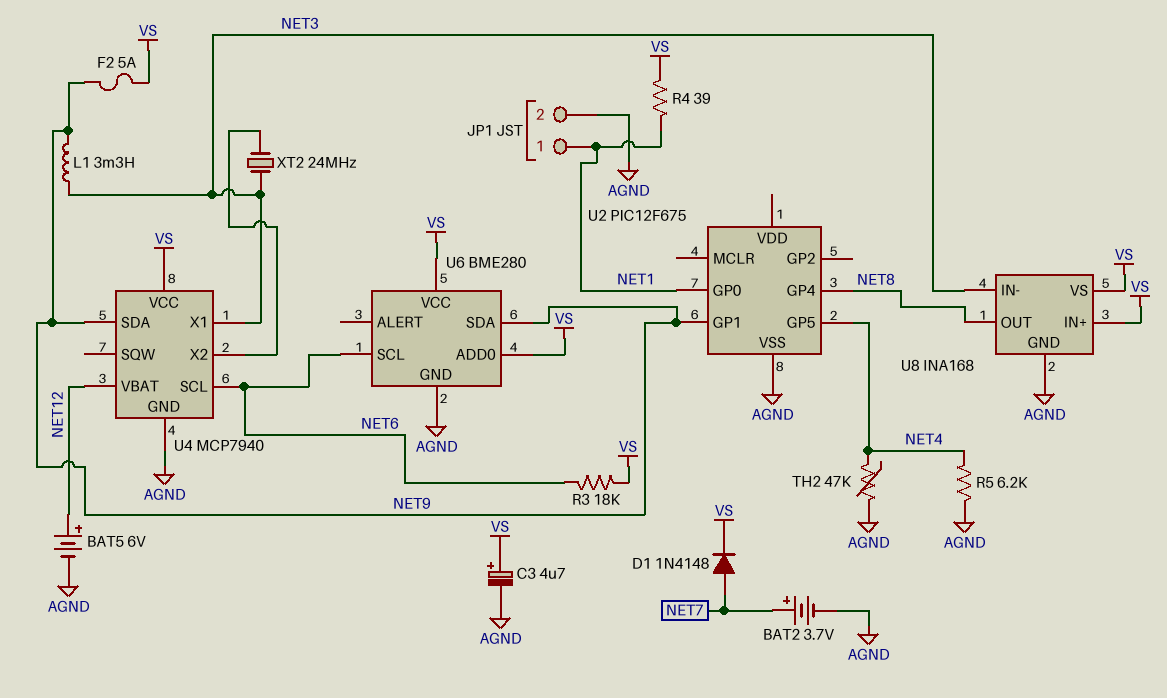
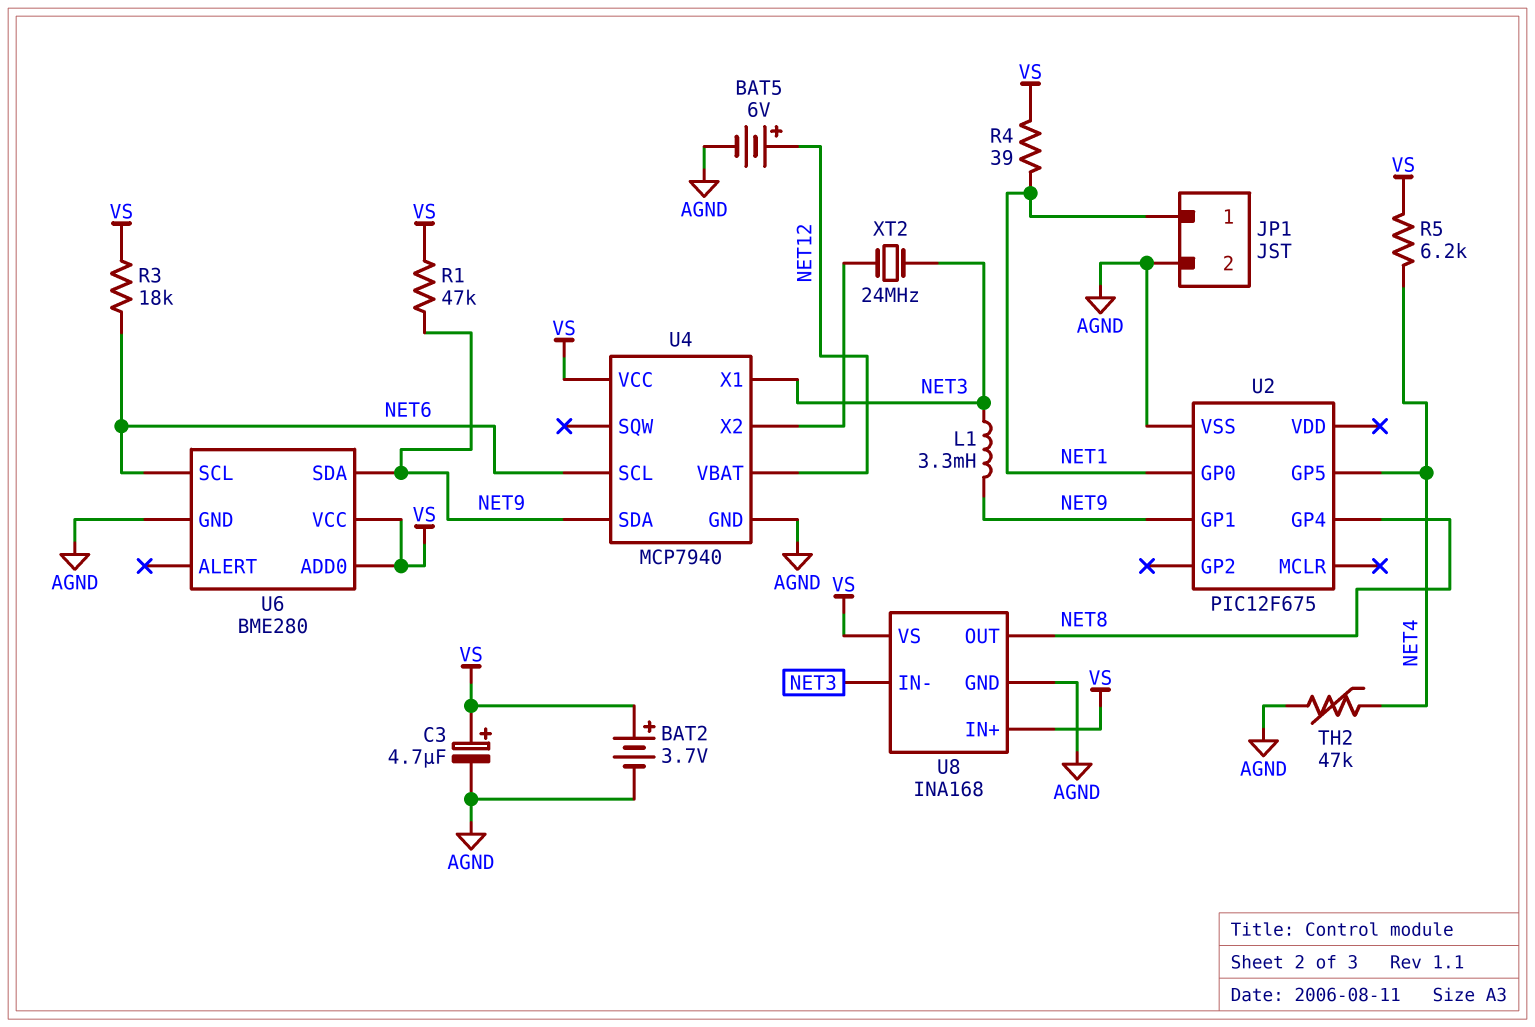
BAT2: 3.7V (plus NET7, minus AGND) -> 3.7V (plus VS, minus AGND)
D1: diode 1N4148 (A NET7, K VS) -> none
F2: 5A (NET9, VS) -> none
R1: none -> 47k (NET9, VS)
R5: 6.2k (AGND, NET4) -> 6.2k (NET4, VS)

